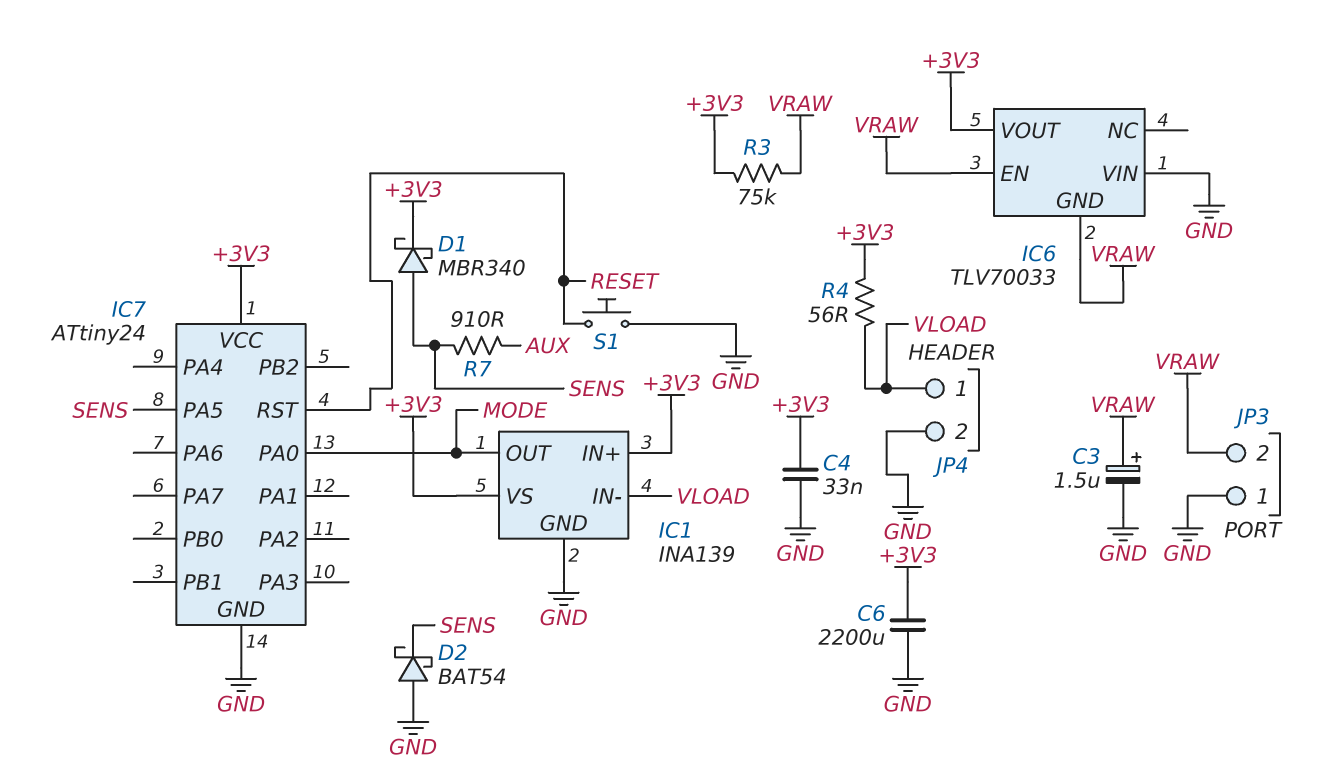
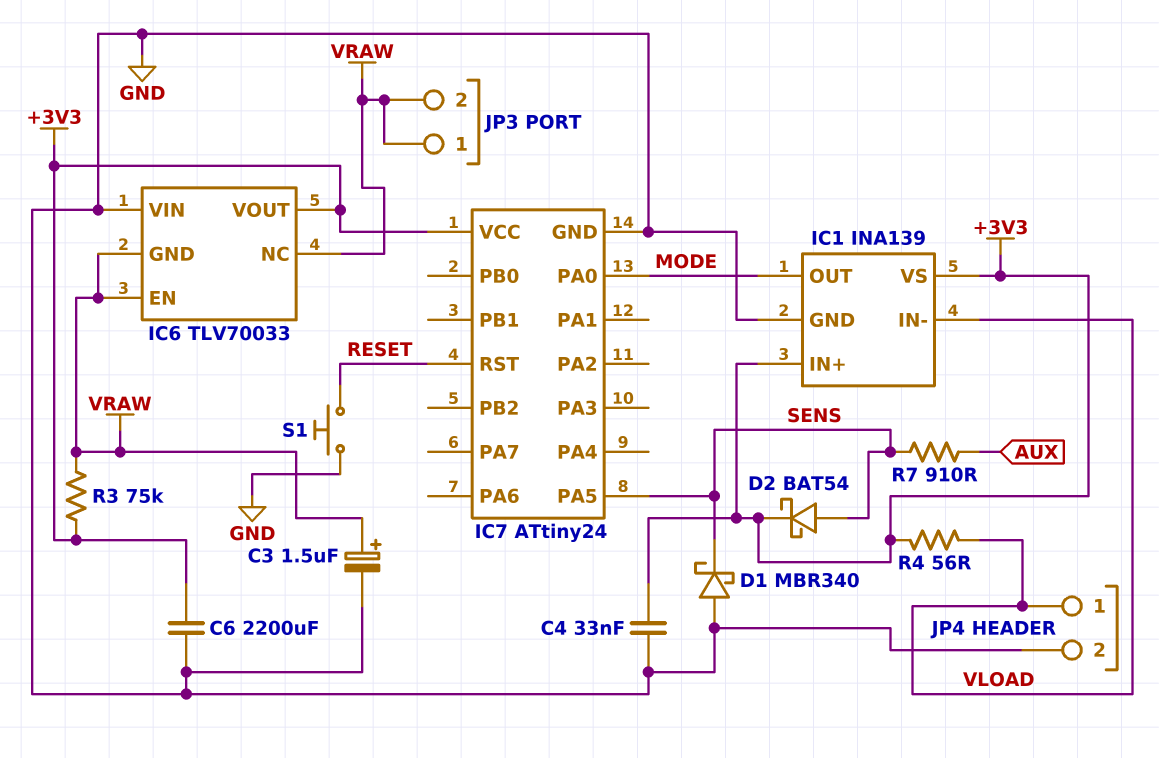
D1: schottky MBR340 (A SENS, K +3V3) -> schottky MBR340 (A GND, K SENS)
D2: schottky BAT54 (A GND, K SENS) -> schottky BAT54 (A SENS, K +3V3)
IC6 pin NC: none -> VRAW
JP3 pin 1: GND -> VRAW

